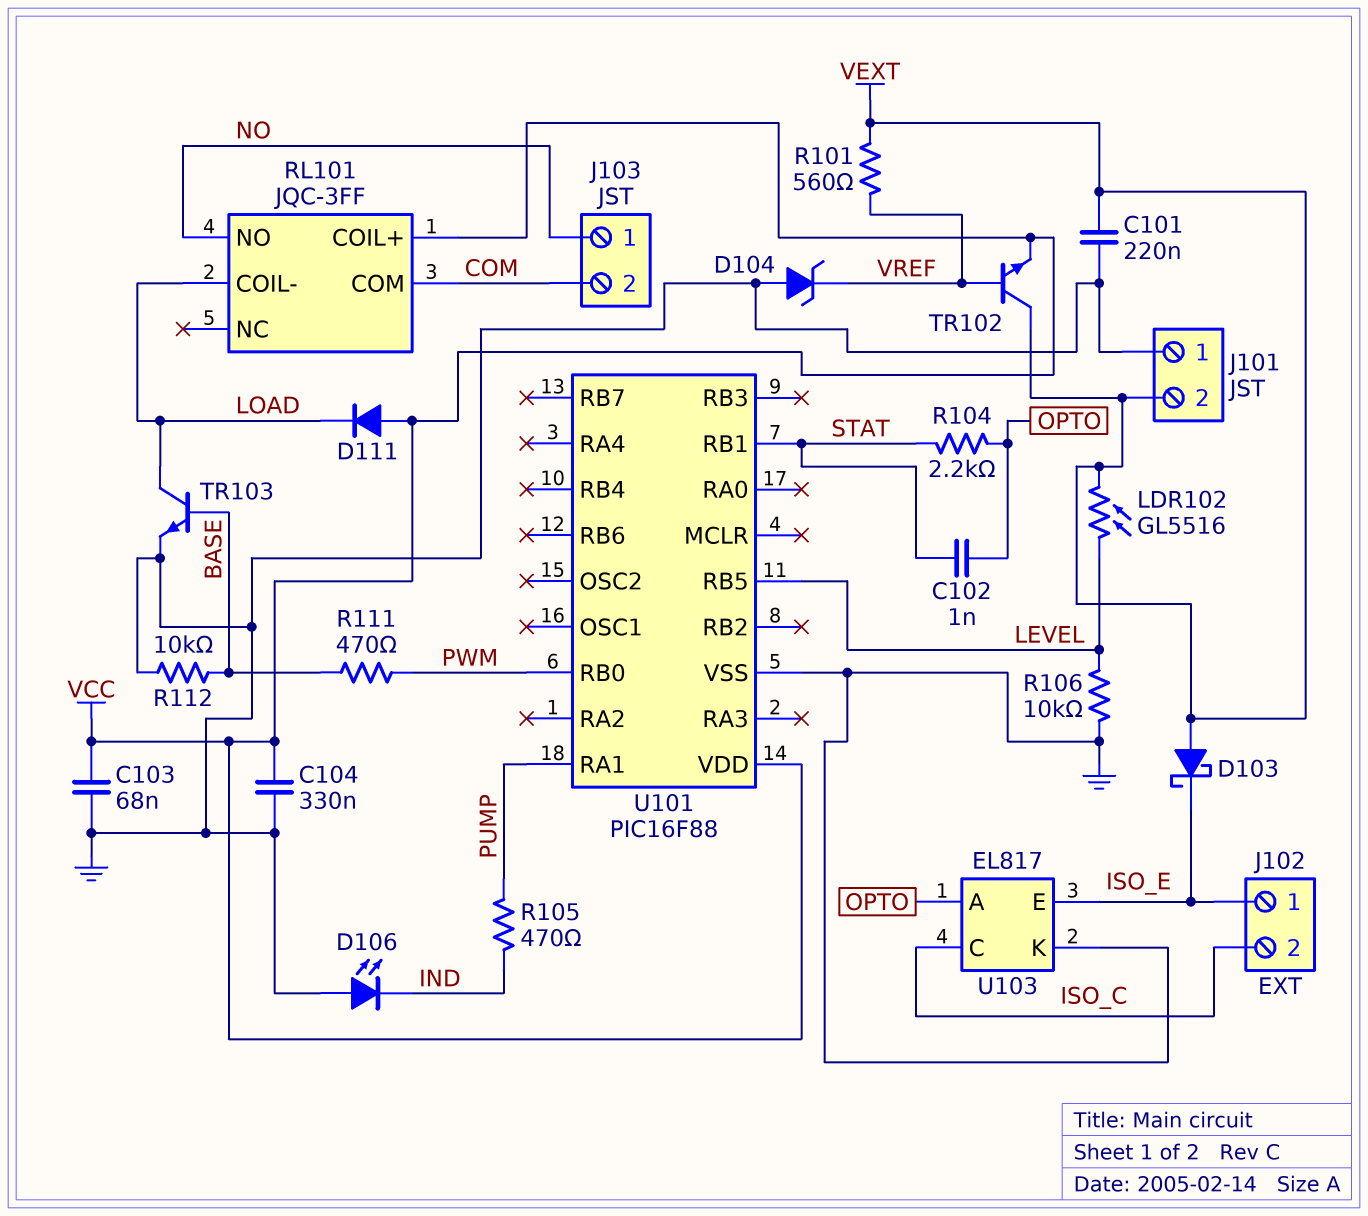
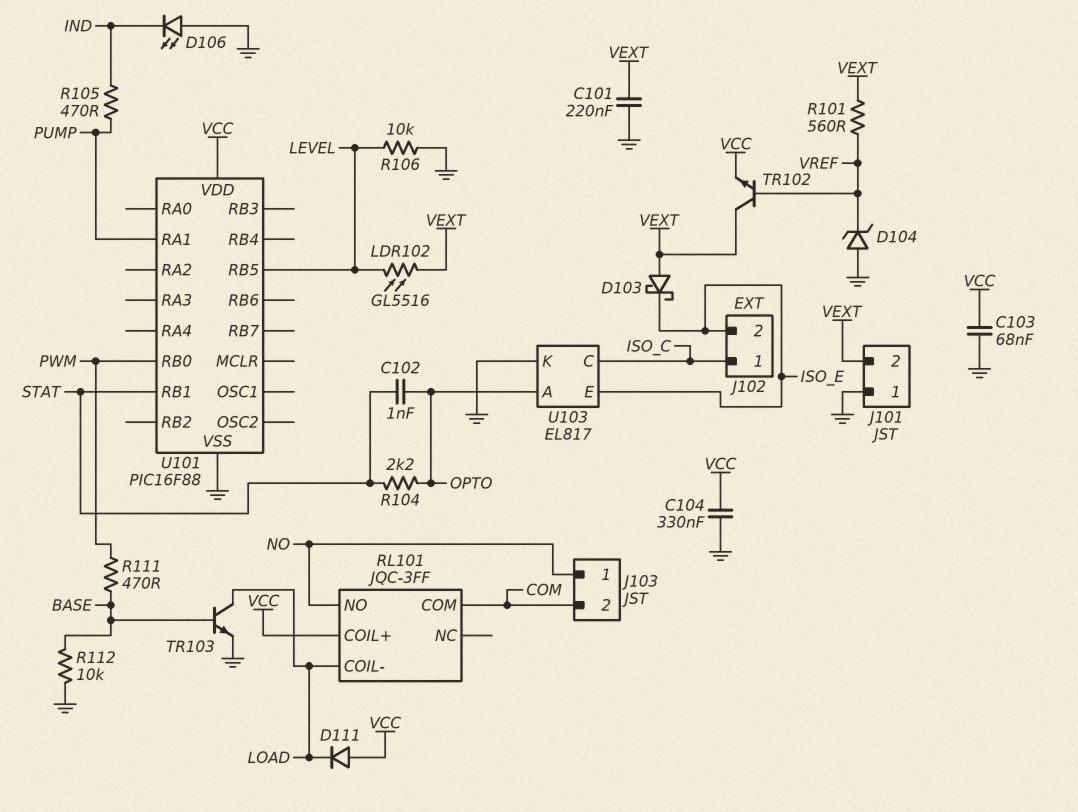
J102 pin 1: ISO_E -> ISO_C
J102 pin 2: ISO_C -> ISO_E

